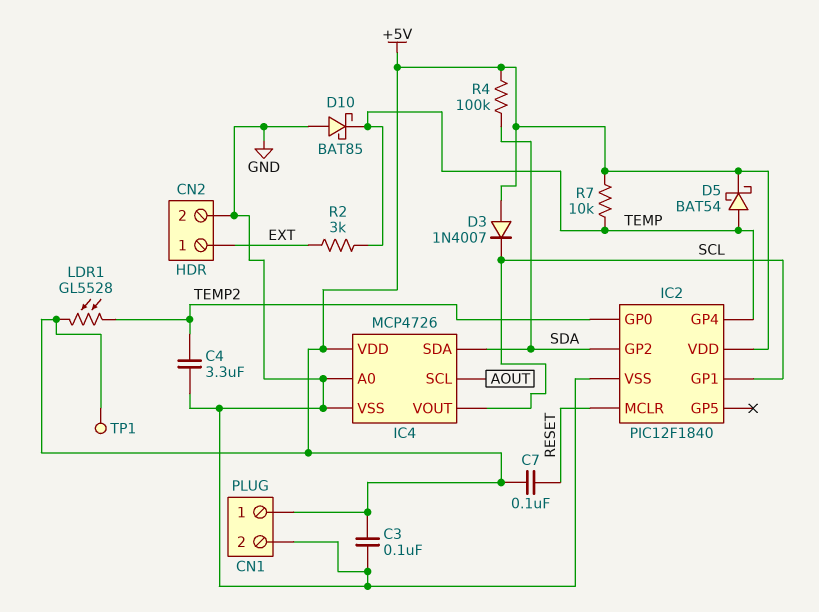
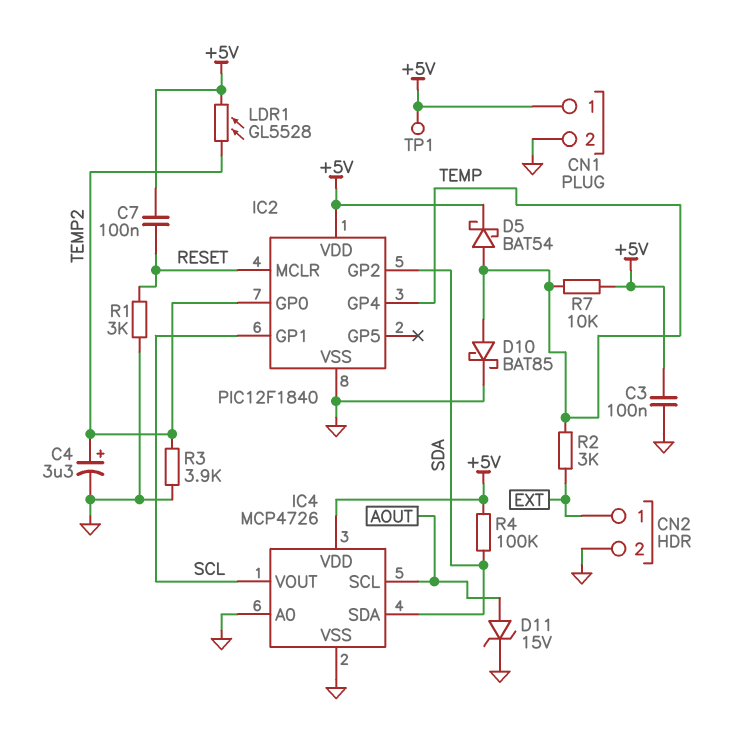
C4: 3.3uF (GND, TEMP2) -> 3.3uF (plus TEMP2, minus GND)
D3: diode 1N4007 (A +5V, K SCL) -> none
D10: schottky BAT85 (A GND, K TEMP) -> schottky BAT85 (A TEMP, K GND)
D11: none -> zener 15V (A AOUT, K GND)
R1: none -> 3k (GND, RESET)
R3: none -> 3.9k (GND, TEMP2)

